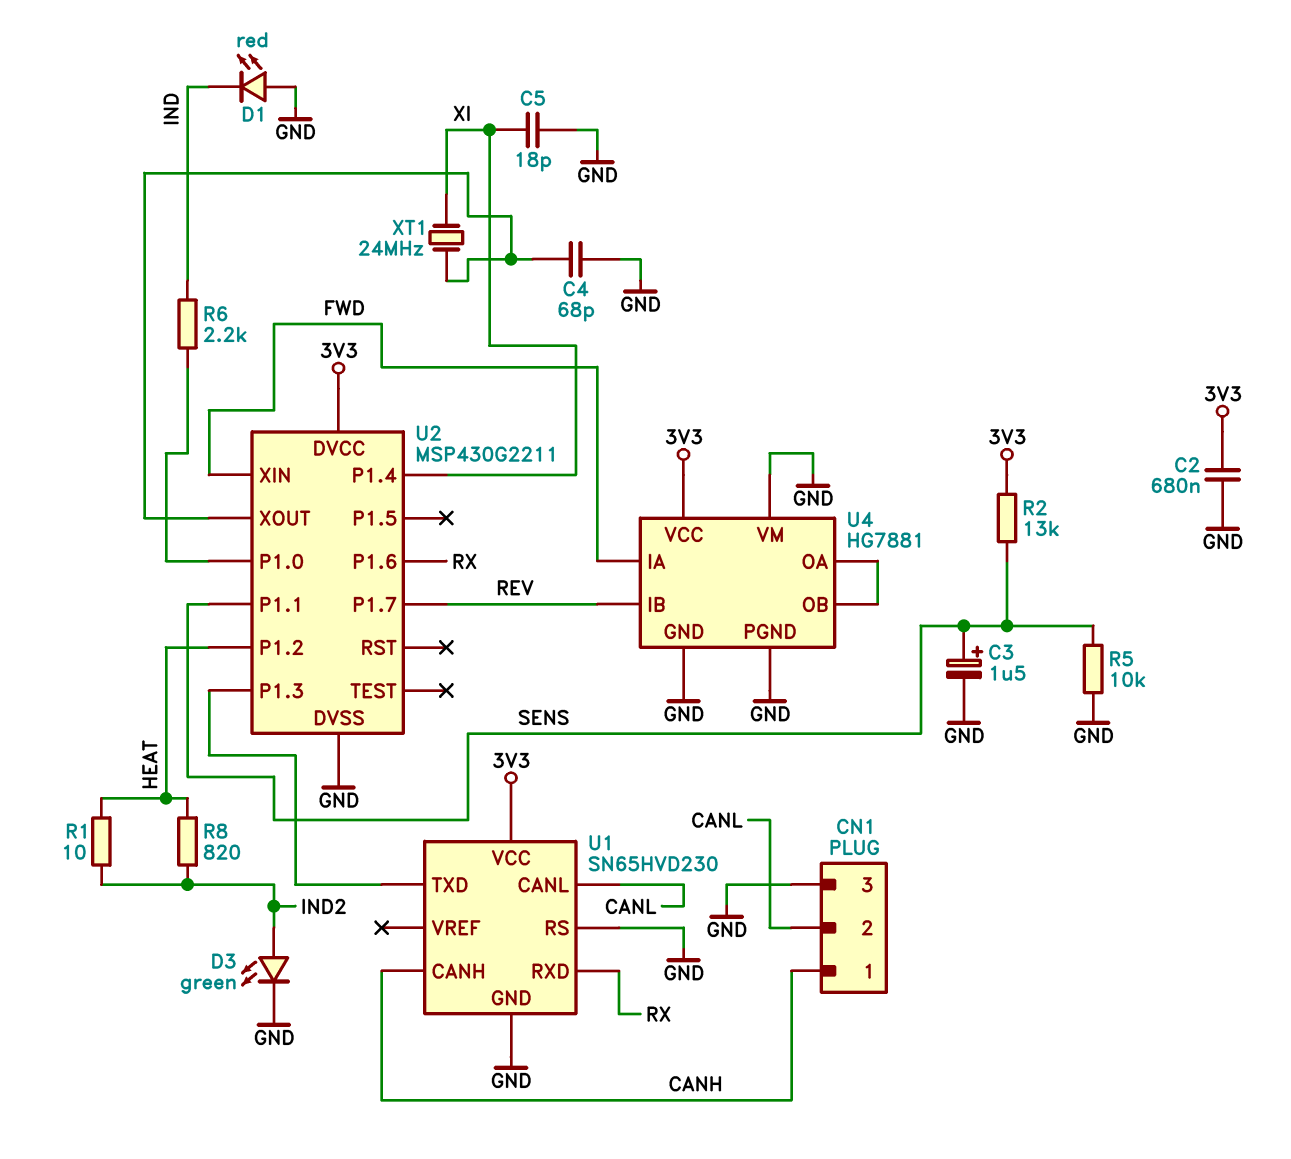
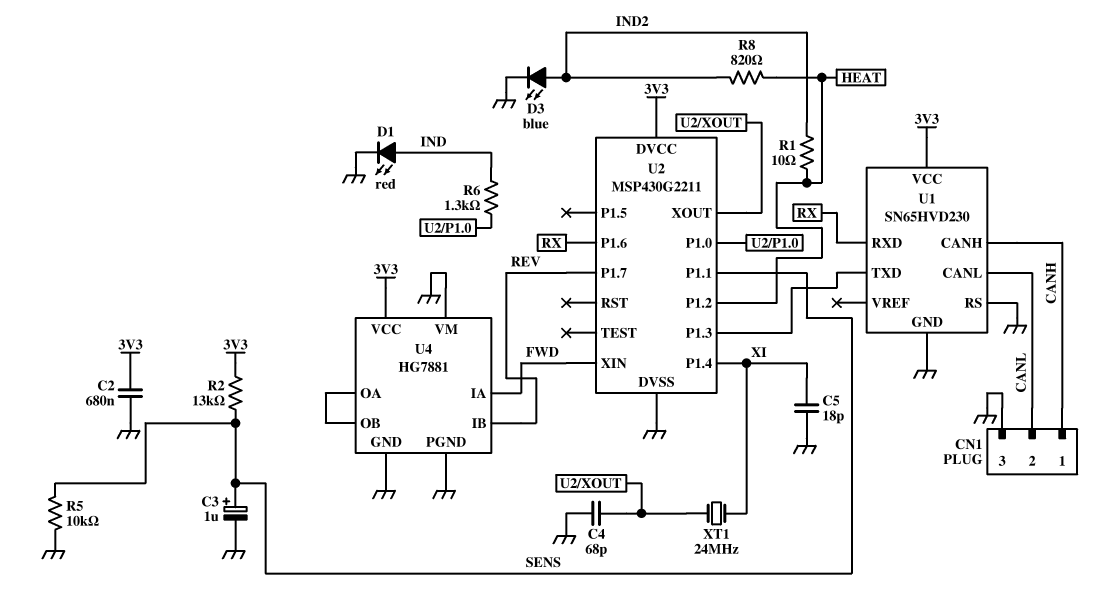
C3: 1.5uF (plus SENS, minus GND) -> 1uF (plus SENS, minus GND)
D1: LED red (A GND, K IND) -> LED red (A IND, K GND)
D3: LED green (A IND2, K GND) -> LED blue (A IND2, K GND)
R6: 2.2k (IND, U2/P1.0) -> 1.3k (IND, U2/P1.0)

